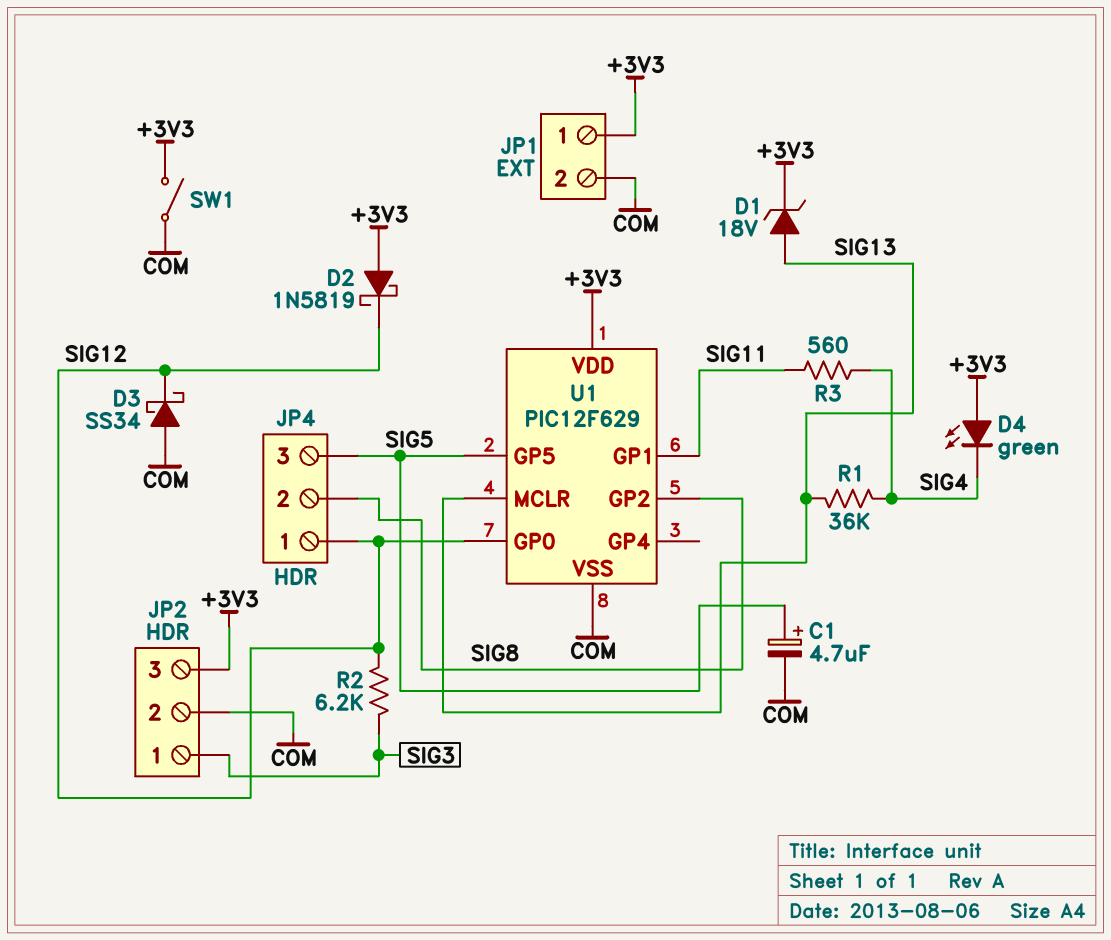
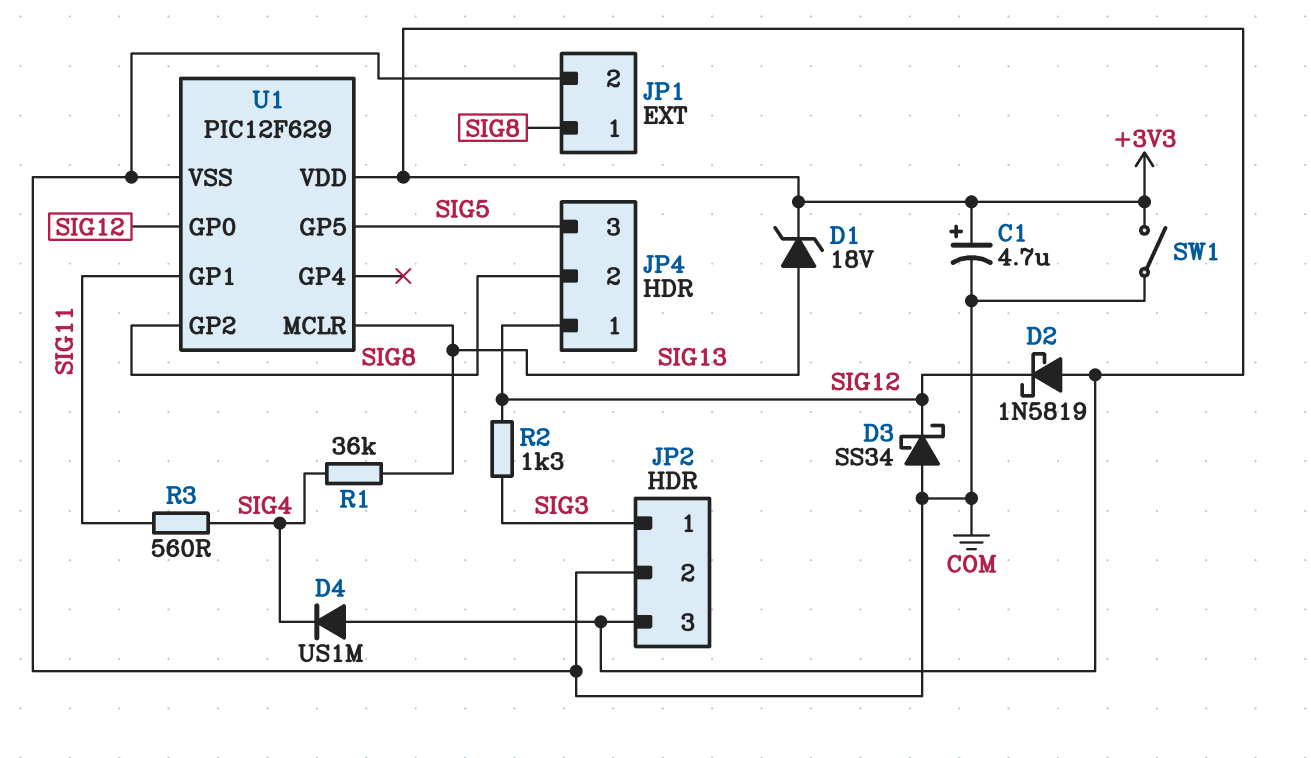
C1: 4.7uF (plus SIG5, minus COM) -> 4.7uF (plus +3V3, minus COM)
D4: LED green (A +3V3, K SIG4) -> diode US1M (A +3V3, K SIG4)
JP1 pin 1: +3V3 -> SIG8
R2: 6.2k (SIG3, SIG12) -> 1.3k (SIG3, SIG12)

